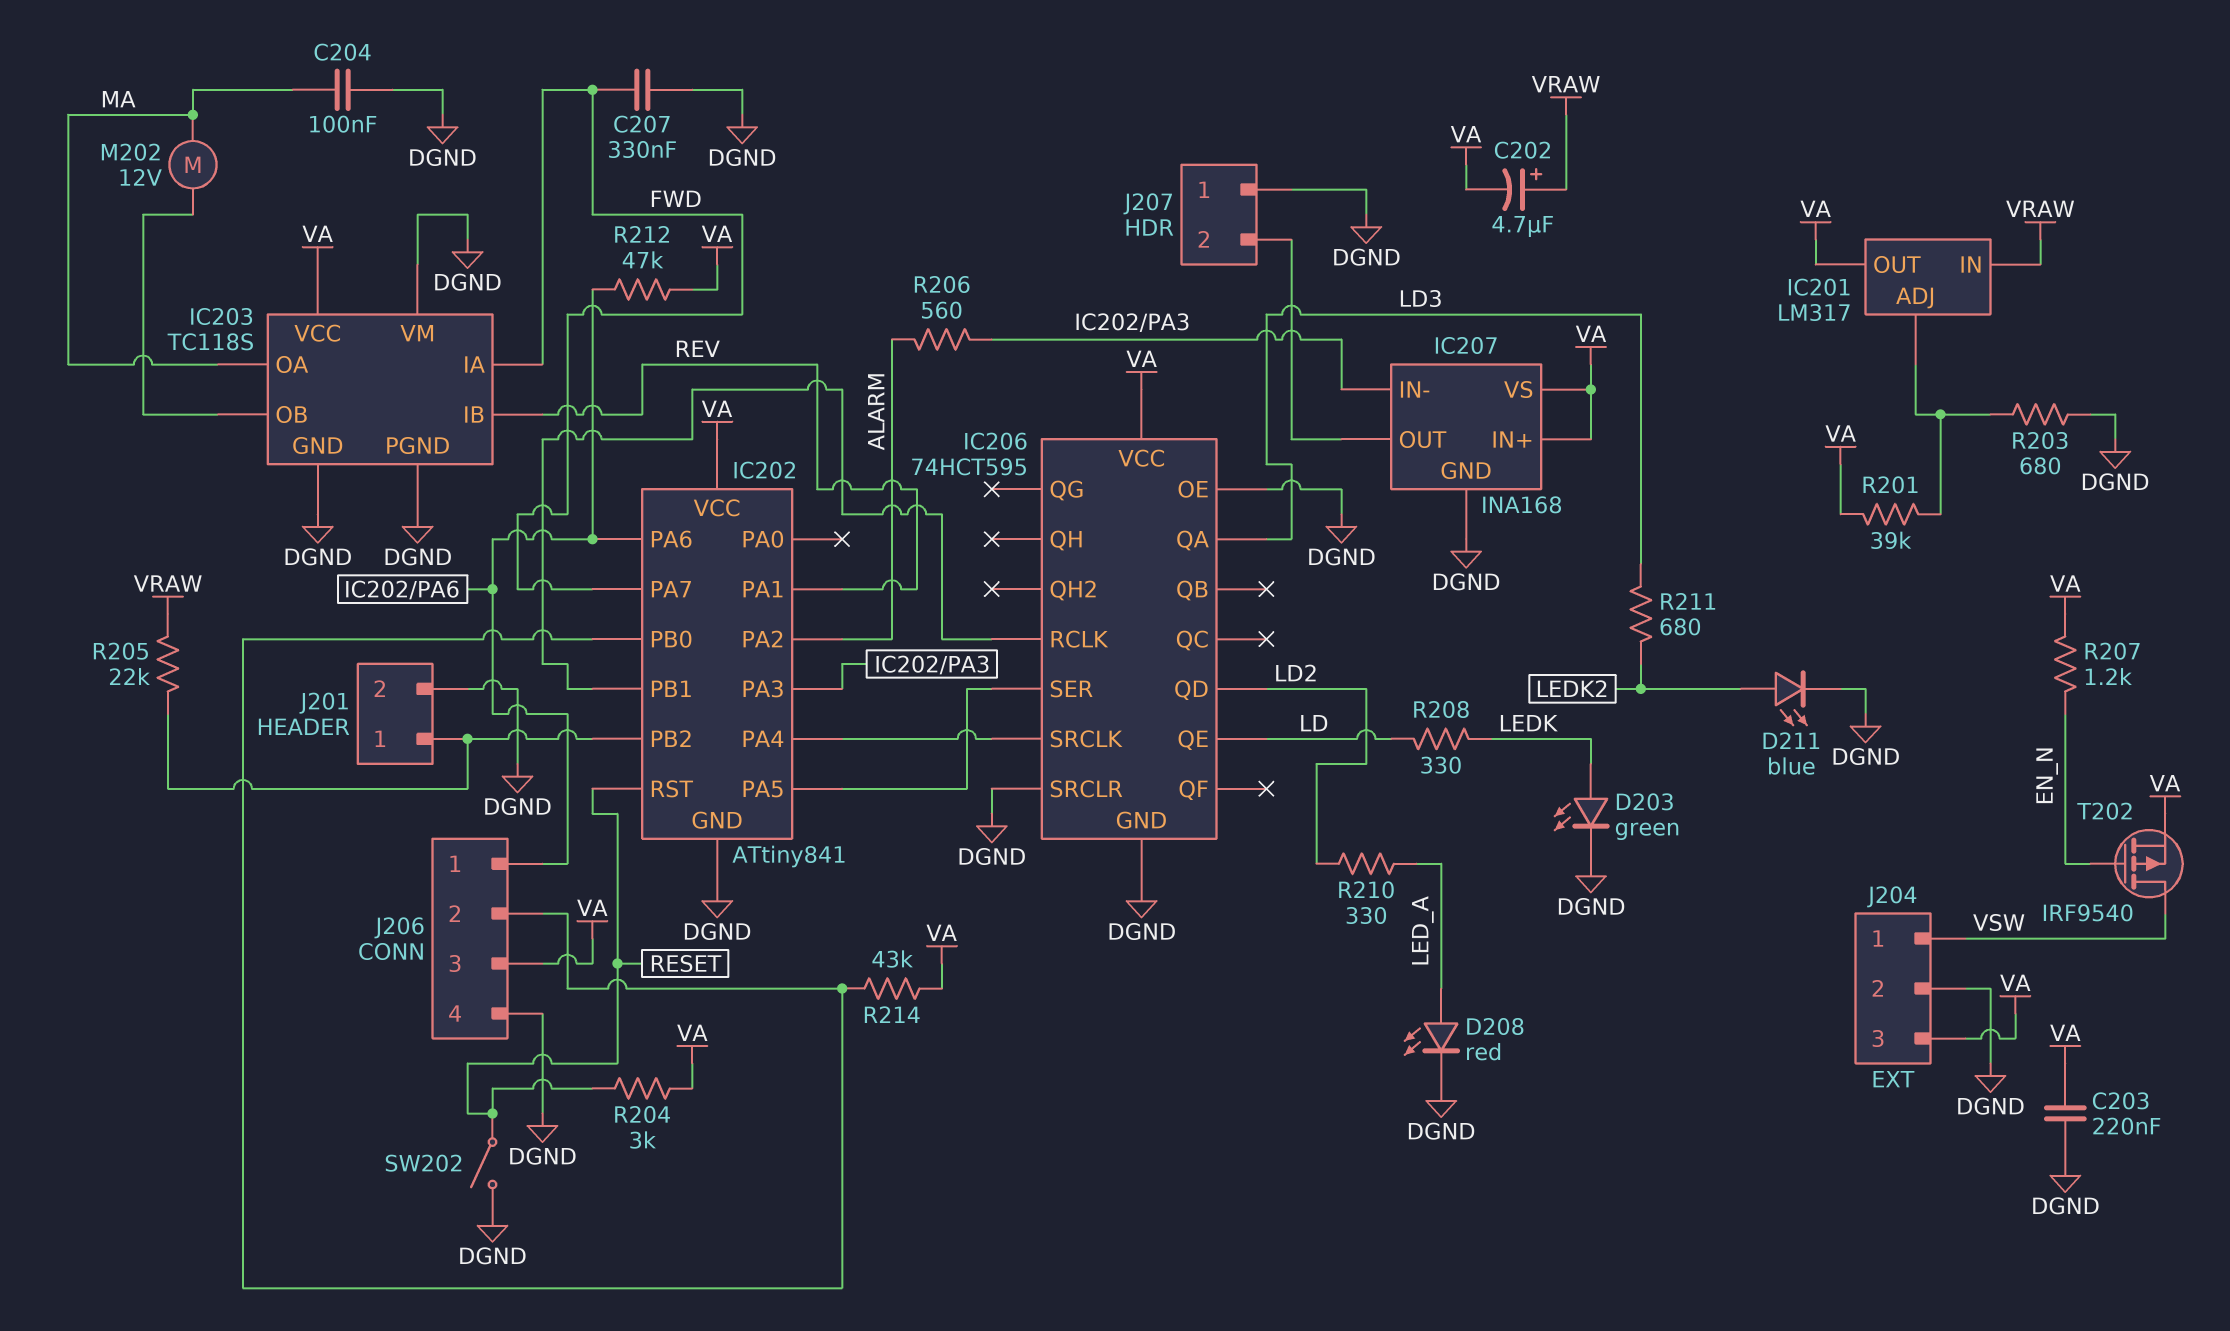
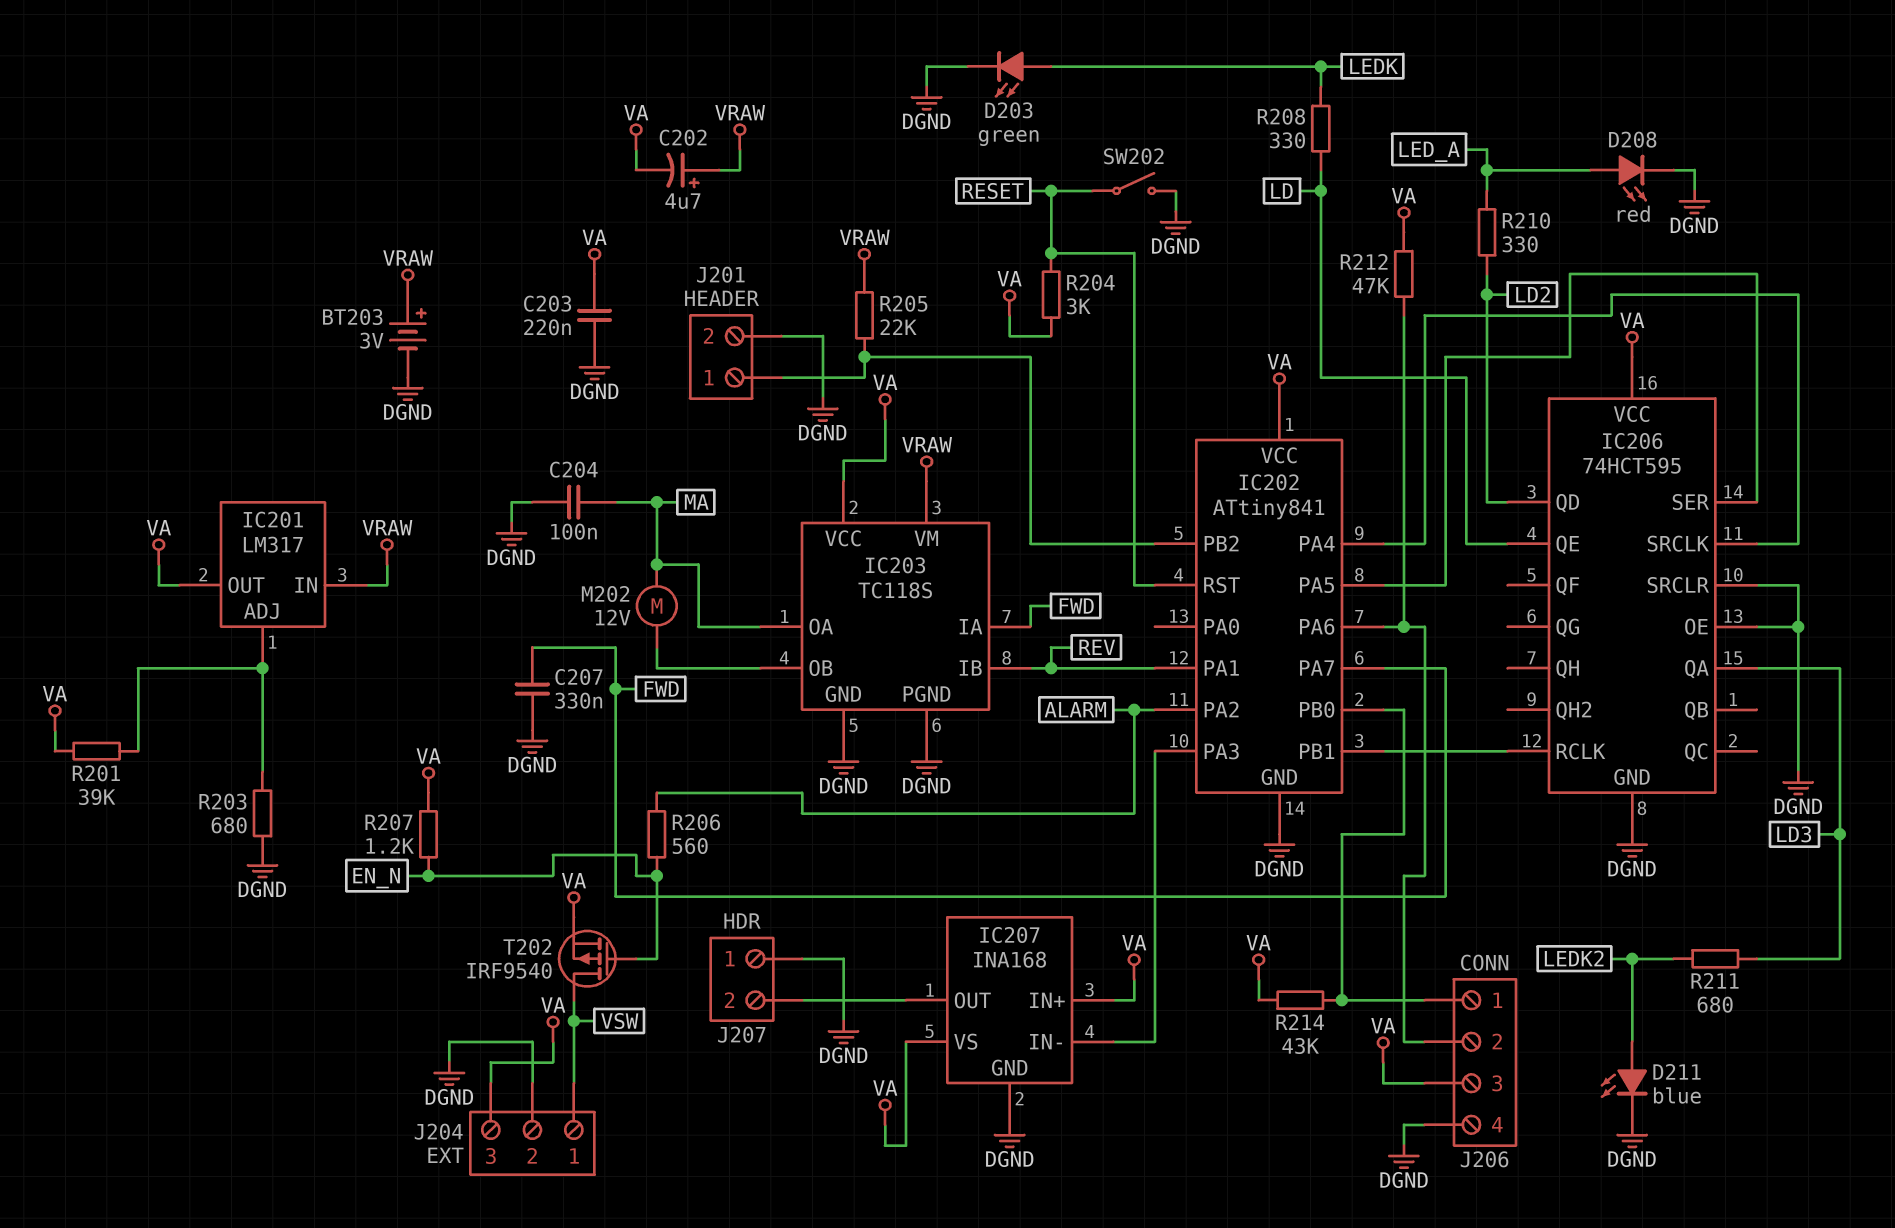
BT203: none -> 3V (plus VRAW, minus DGND)
IC203 pin VM: DGND -> VRAW
J206 pin 1: IC202/PA6 -> IC202/PB0
J206 pin 2: IC202/PB0 -> IC202/PA6
R206: 560 (ALARM, IC202/PA3) -> 560 (ALARM, EN_N)

